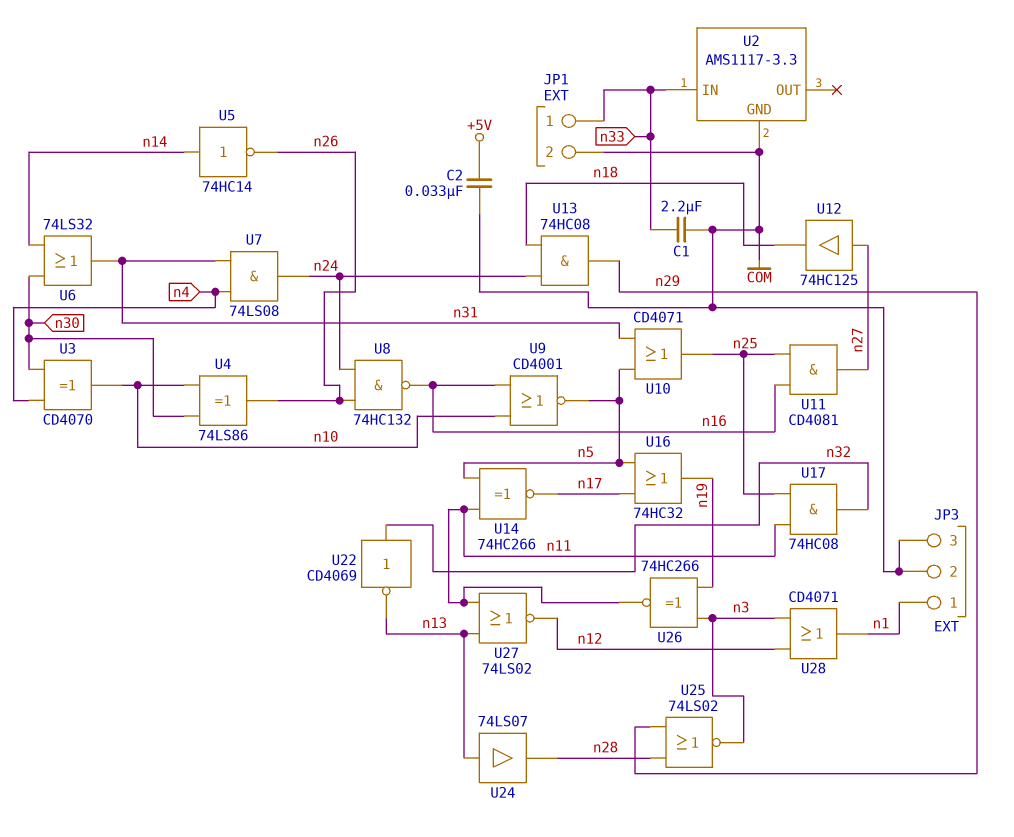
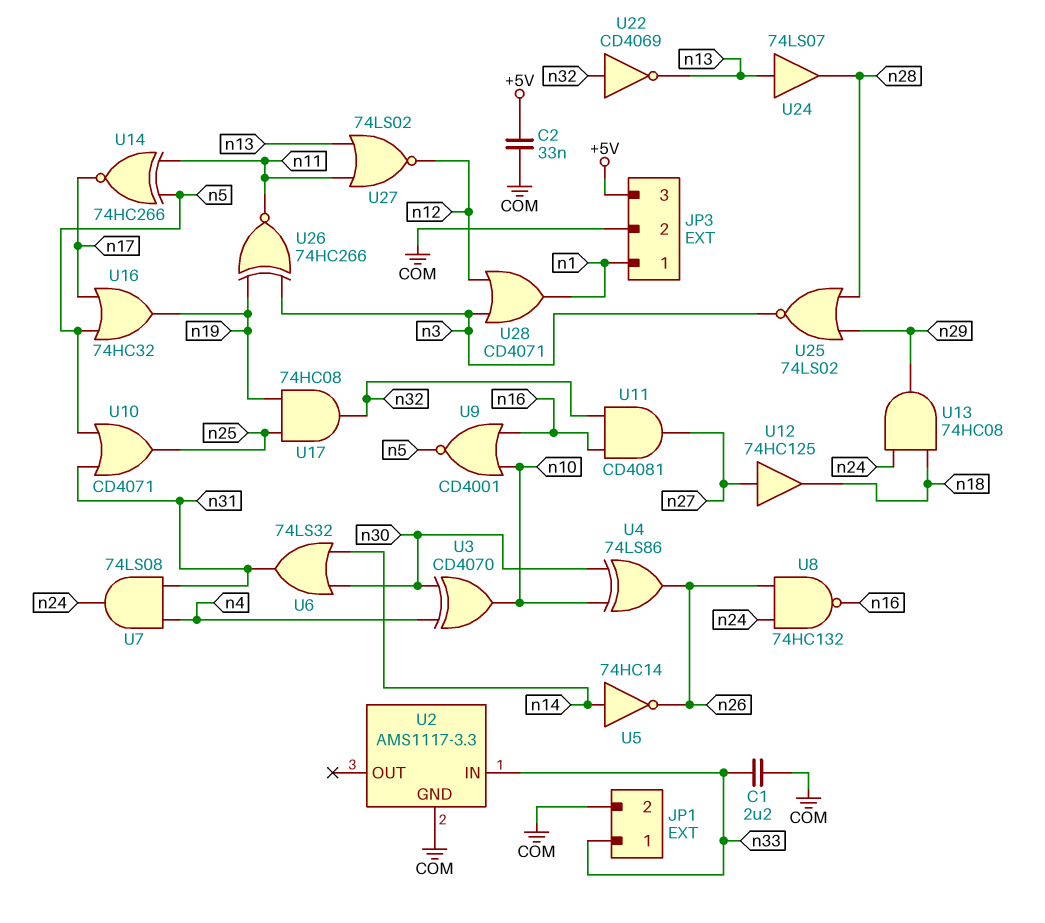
JP3 pin 3: COM -> +5V
U11: AND CD4081 (in n16, in n25, out n27) -> AND CD4081 (in n16, in n32, out n27)
U17: AND 74HC08 (in n11, in n25, out n32) -> AND 74HC08 (in n19, in n25, out n32)

